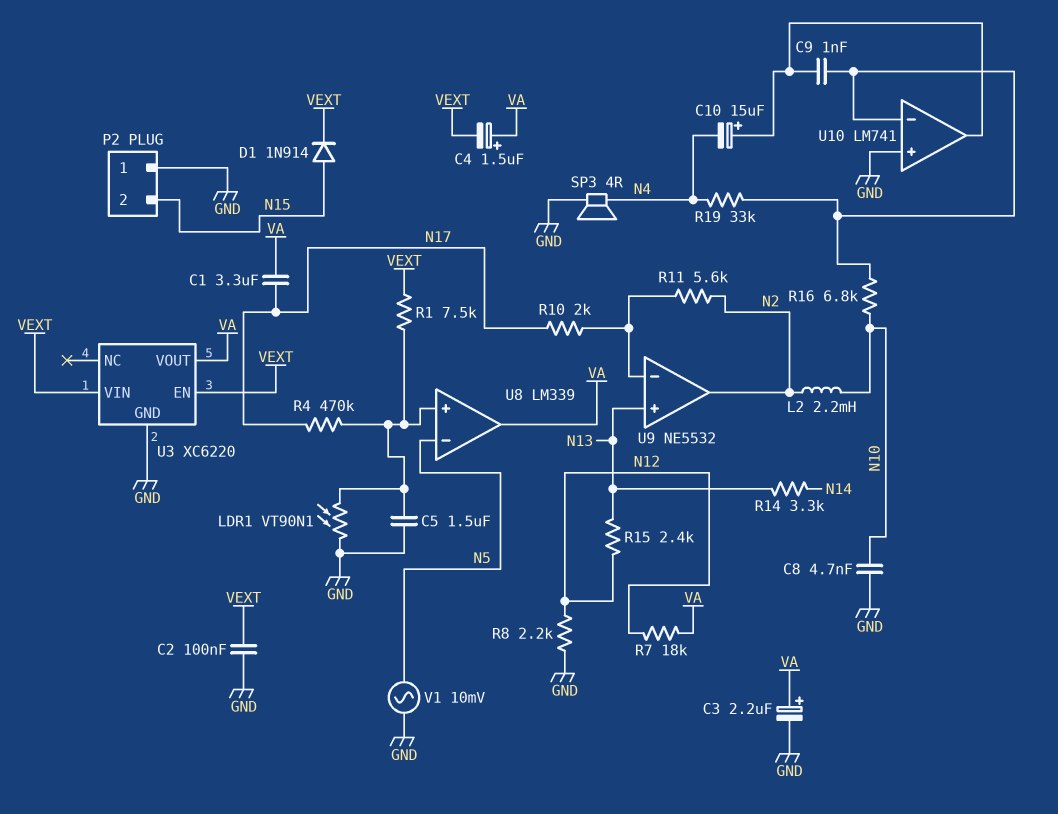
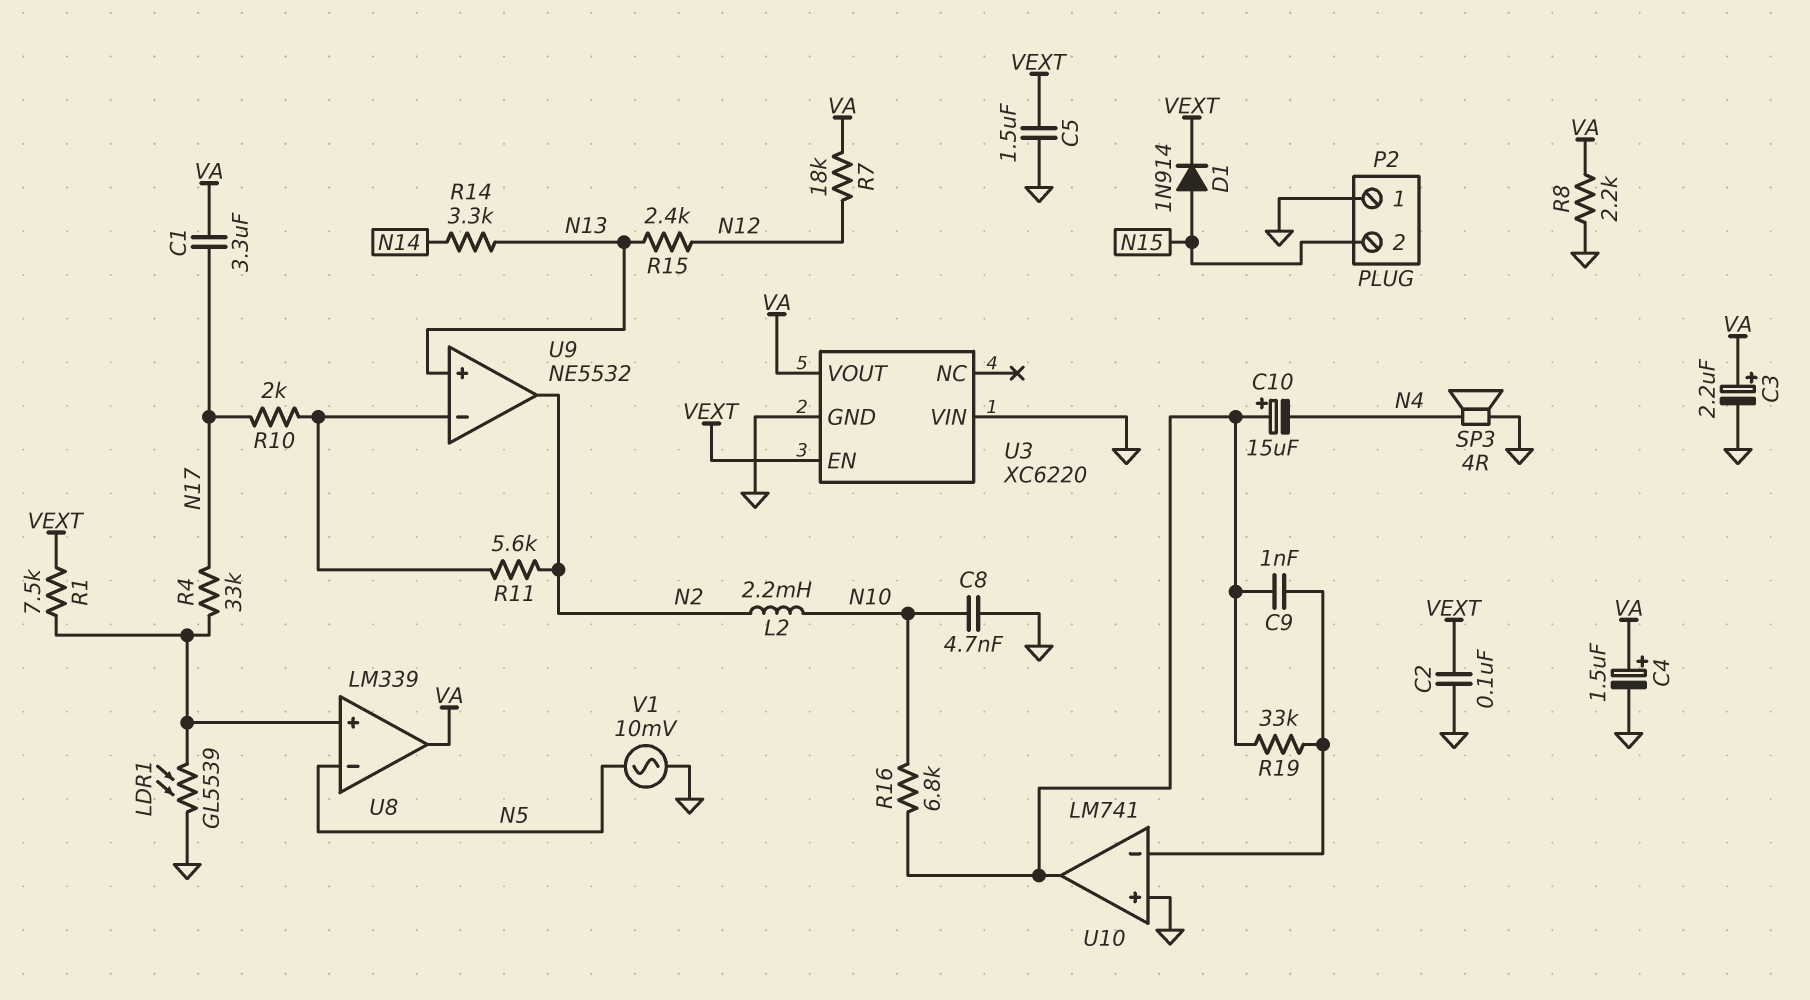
C4: 1.5uF (plus VA, minus VEXT) -> 1.5uF (plus VA, minus GND)
C5: 1.5uF (GND, U8/in+) -> 1.5uF (GND, VEXT)
LDR1: VT90N1 (GND, U8/in+) -> GL5539 (GND, U8/in+)
R4: 470k (N17, U8/in+) -> 33k (N17, U8/in+)
R8: 2.2k (GND, N12) -> 2.2k (GND, VA)
R16: 6.8k (N10, U10/in-) -> 6.8k (N10, U10/out)
R19: 33k (N4, U10/in-) -> 33k (U10/in-, U10/out)
U3 pin VIN: VEXT -> GND

